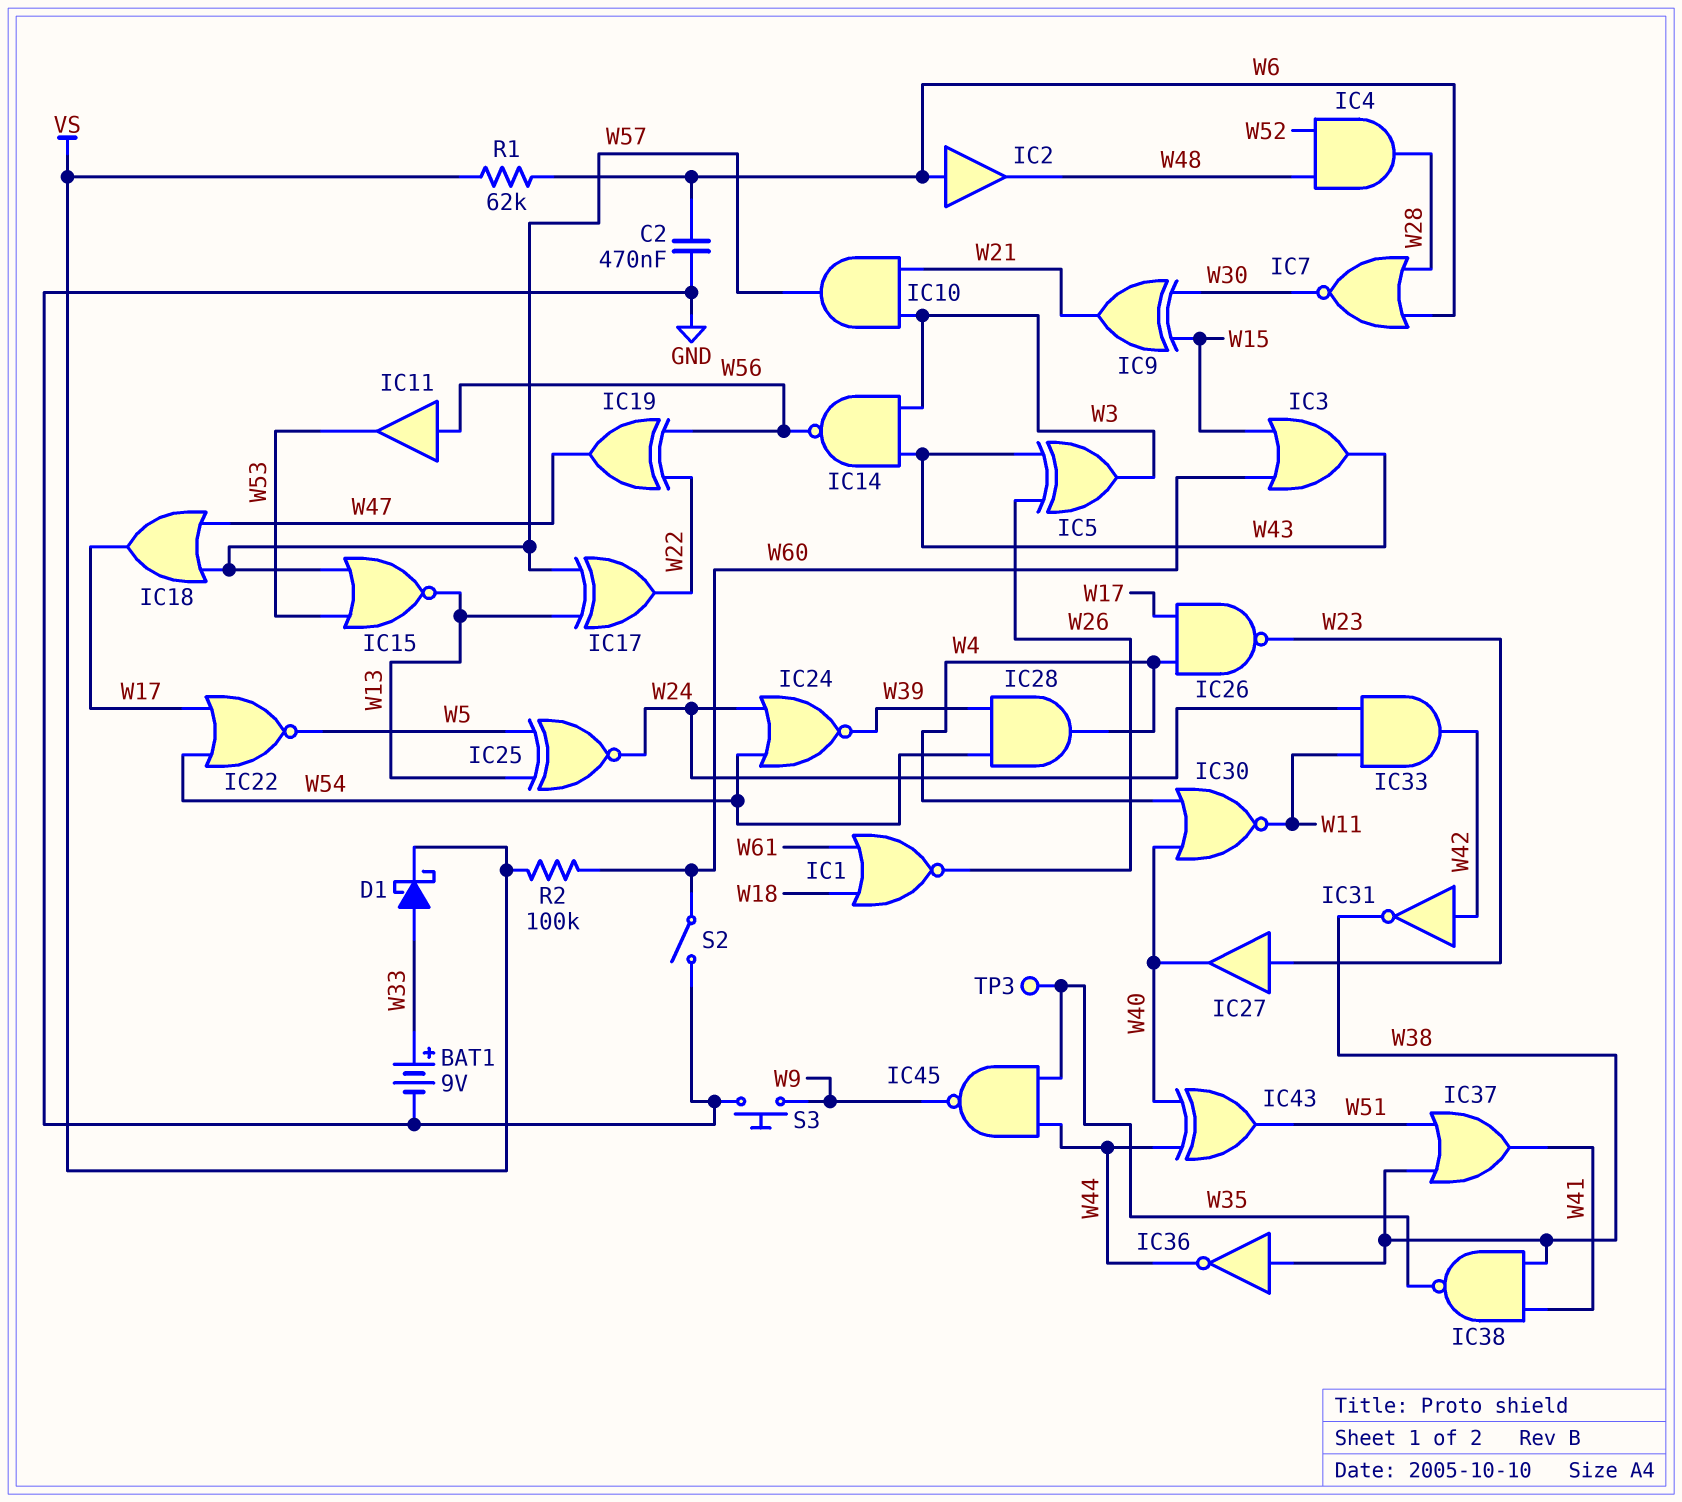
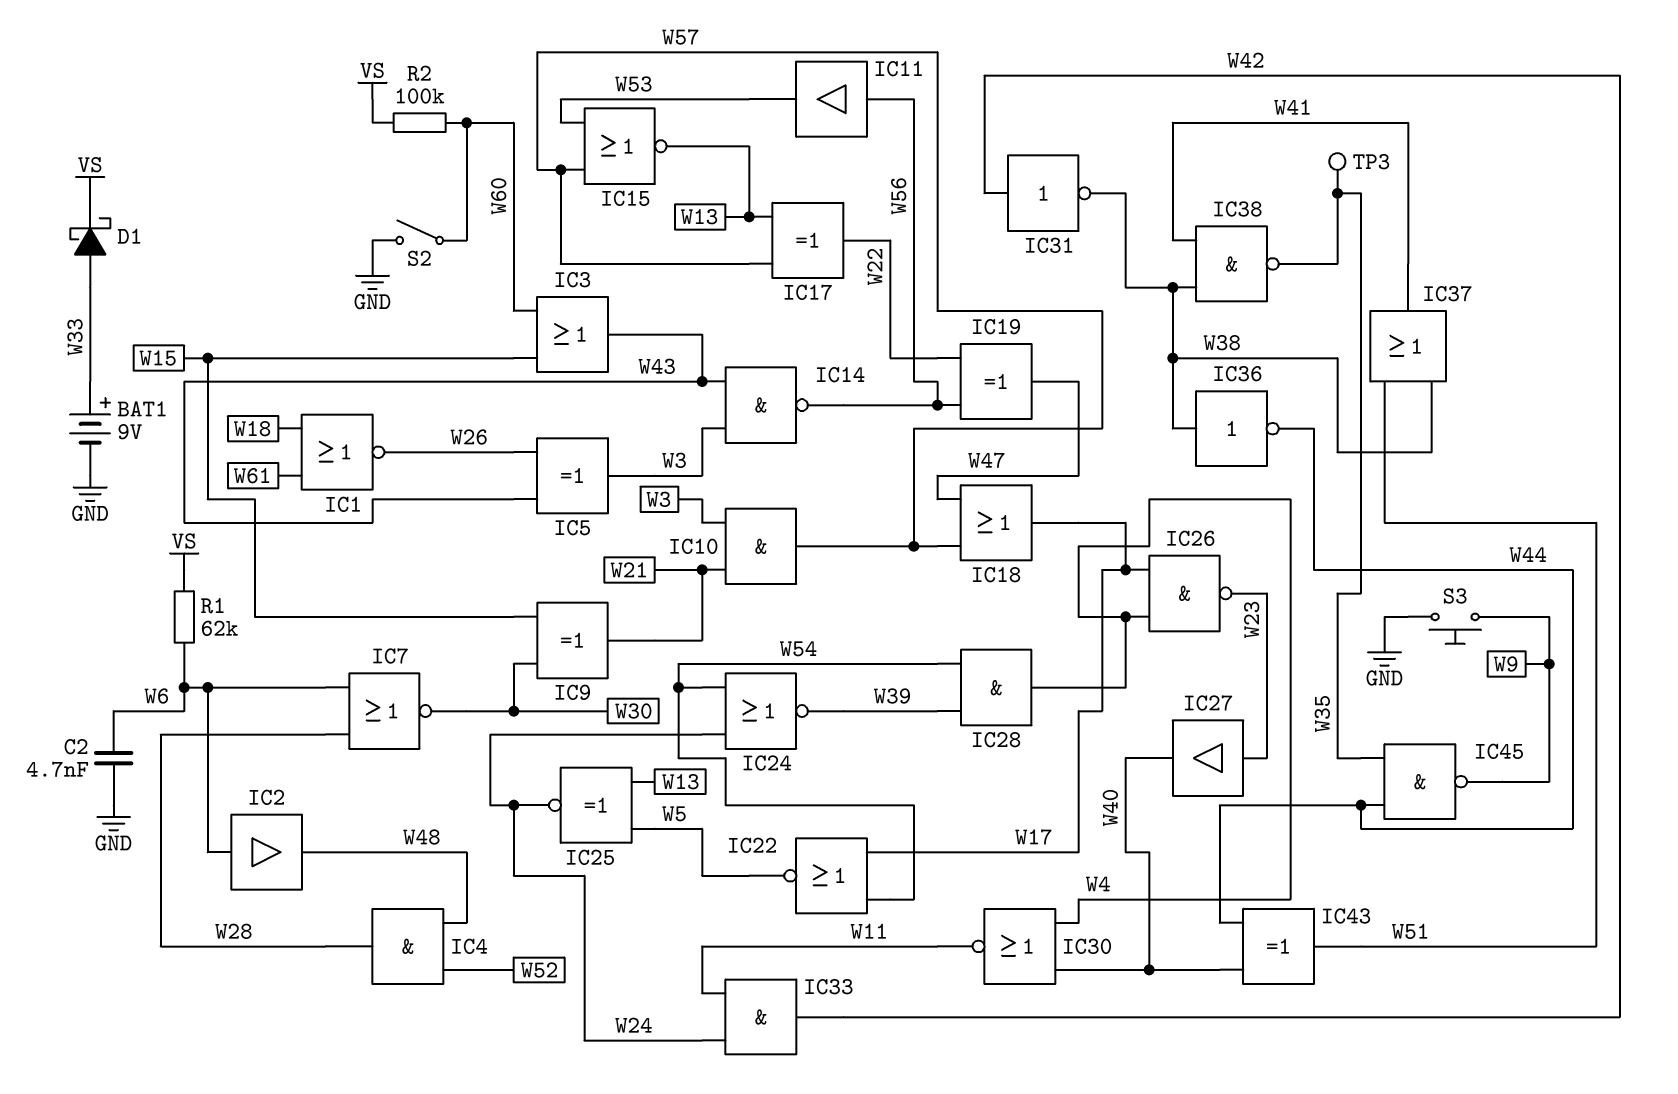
C2: 470nF (GND, W6) -> 4.7nF (GND, W6)

